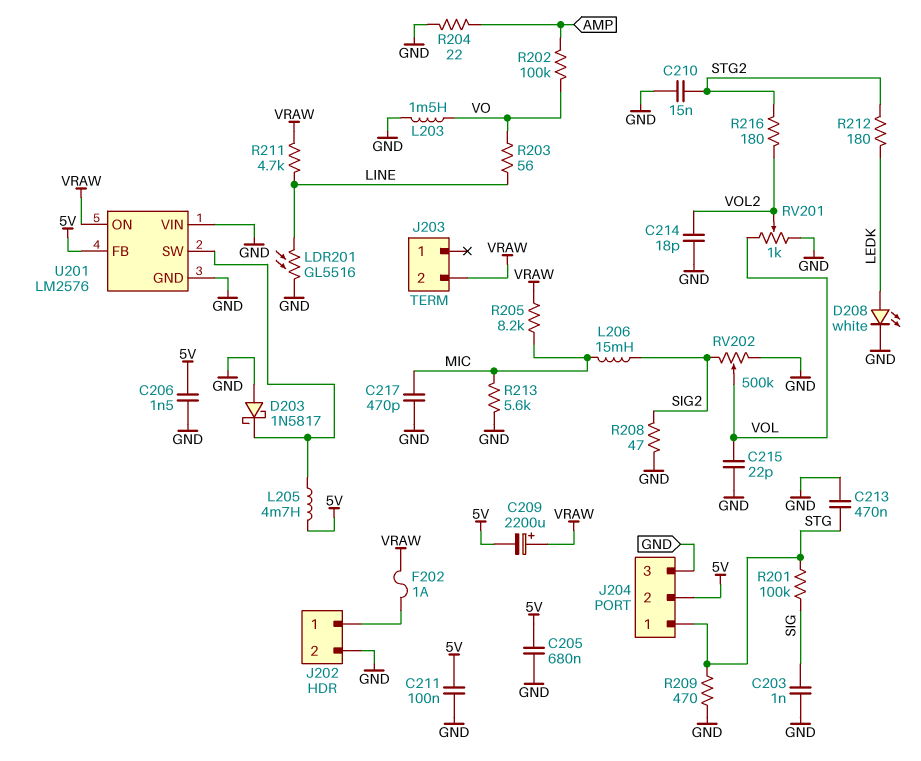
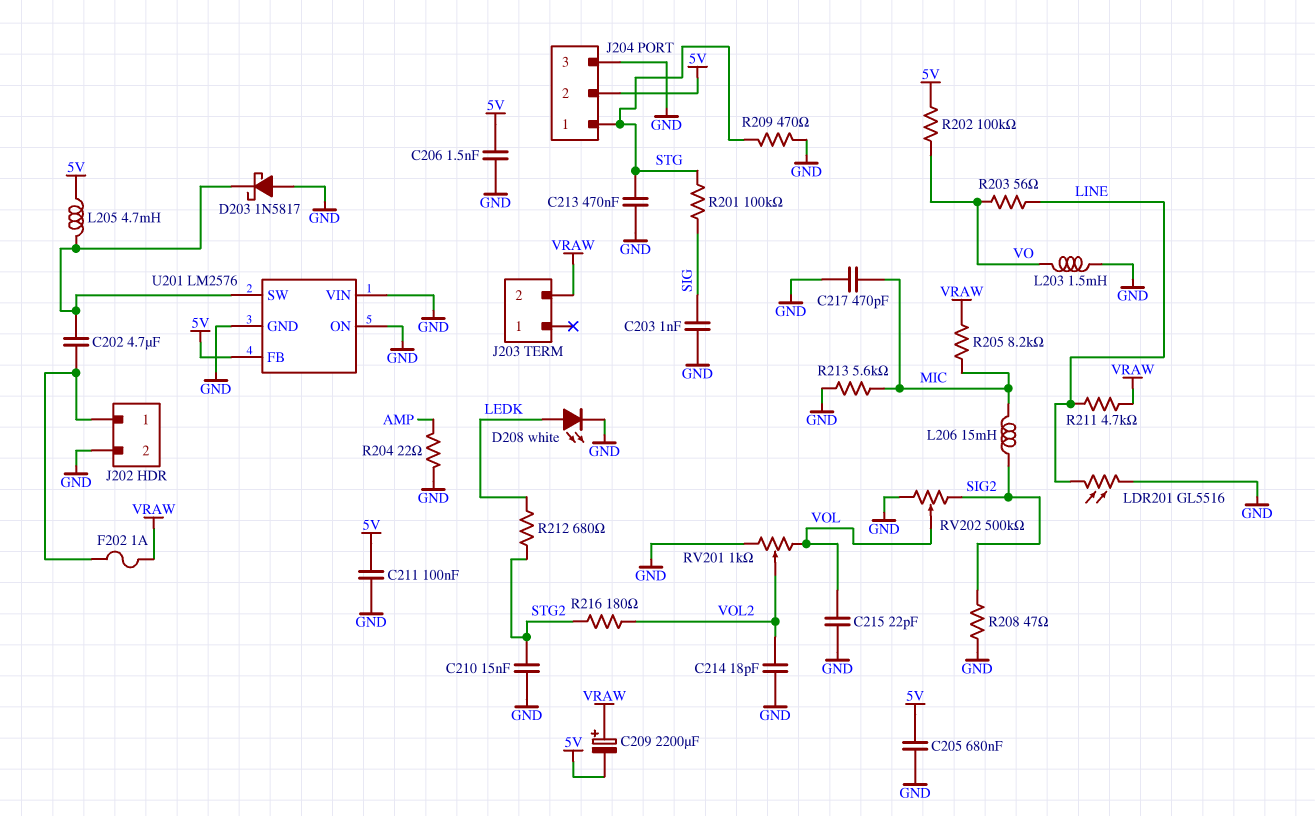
C202: none -> 4.7uF (J202/1, U201/SW)
R202: 100k (AMP, VO) -> 100k (5V, VO)
R212: 180 (LEDK, STG2) -> 680 (LEDK, STG2)
U201 pin ON: VRAW -> GND

